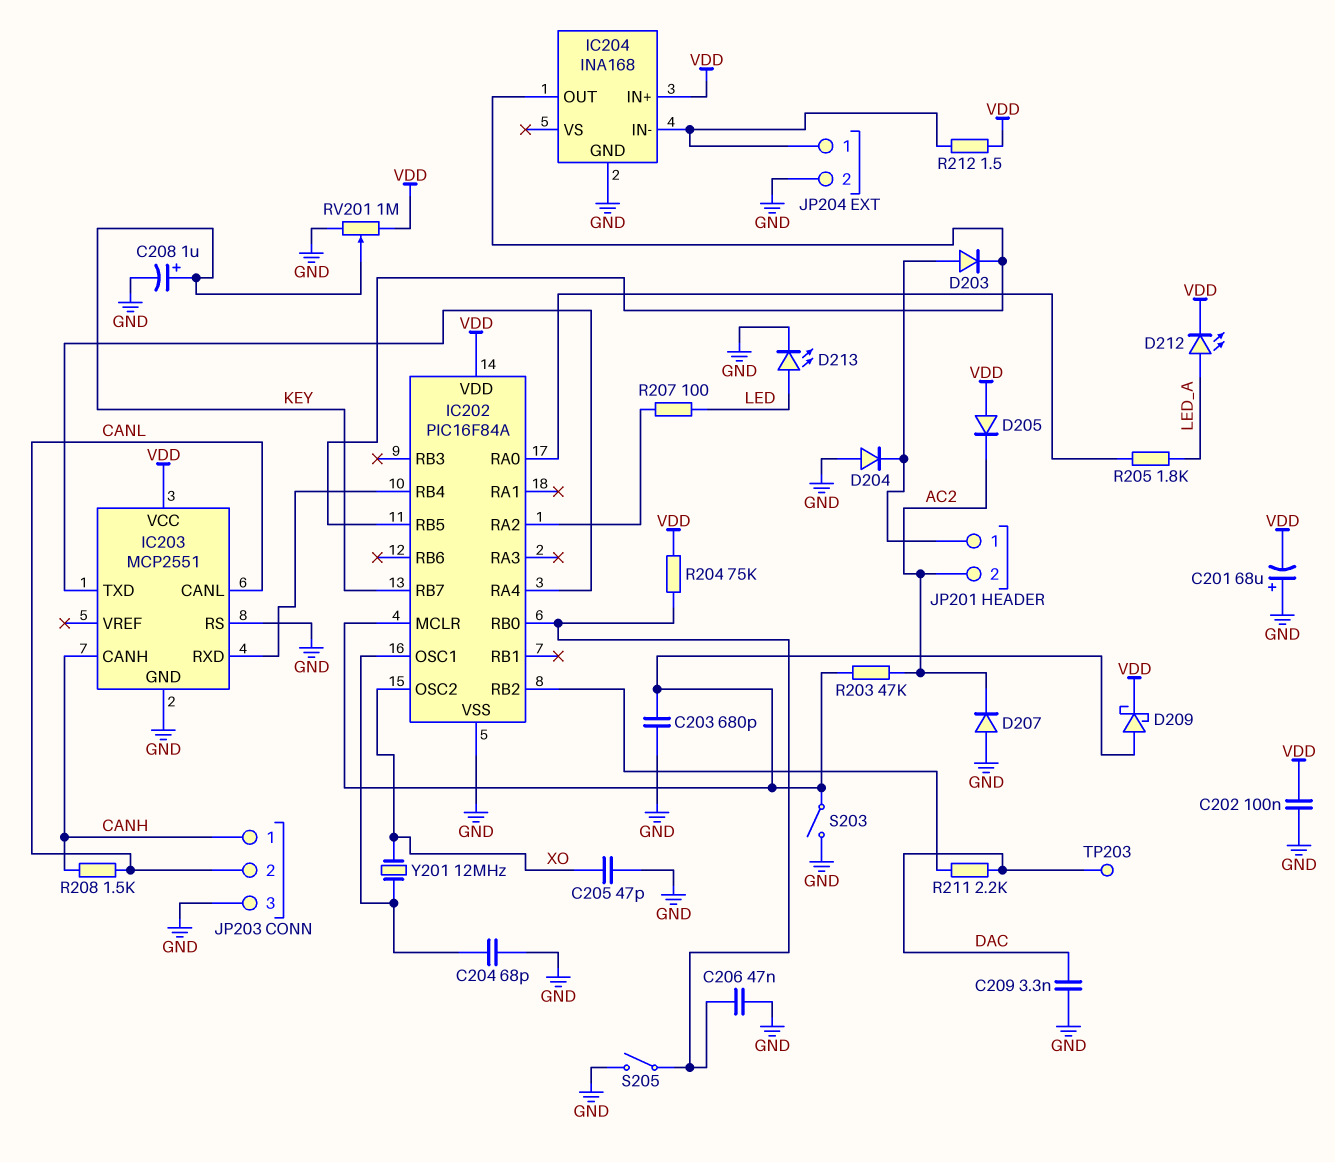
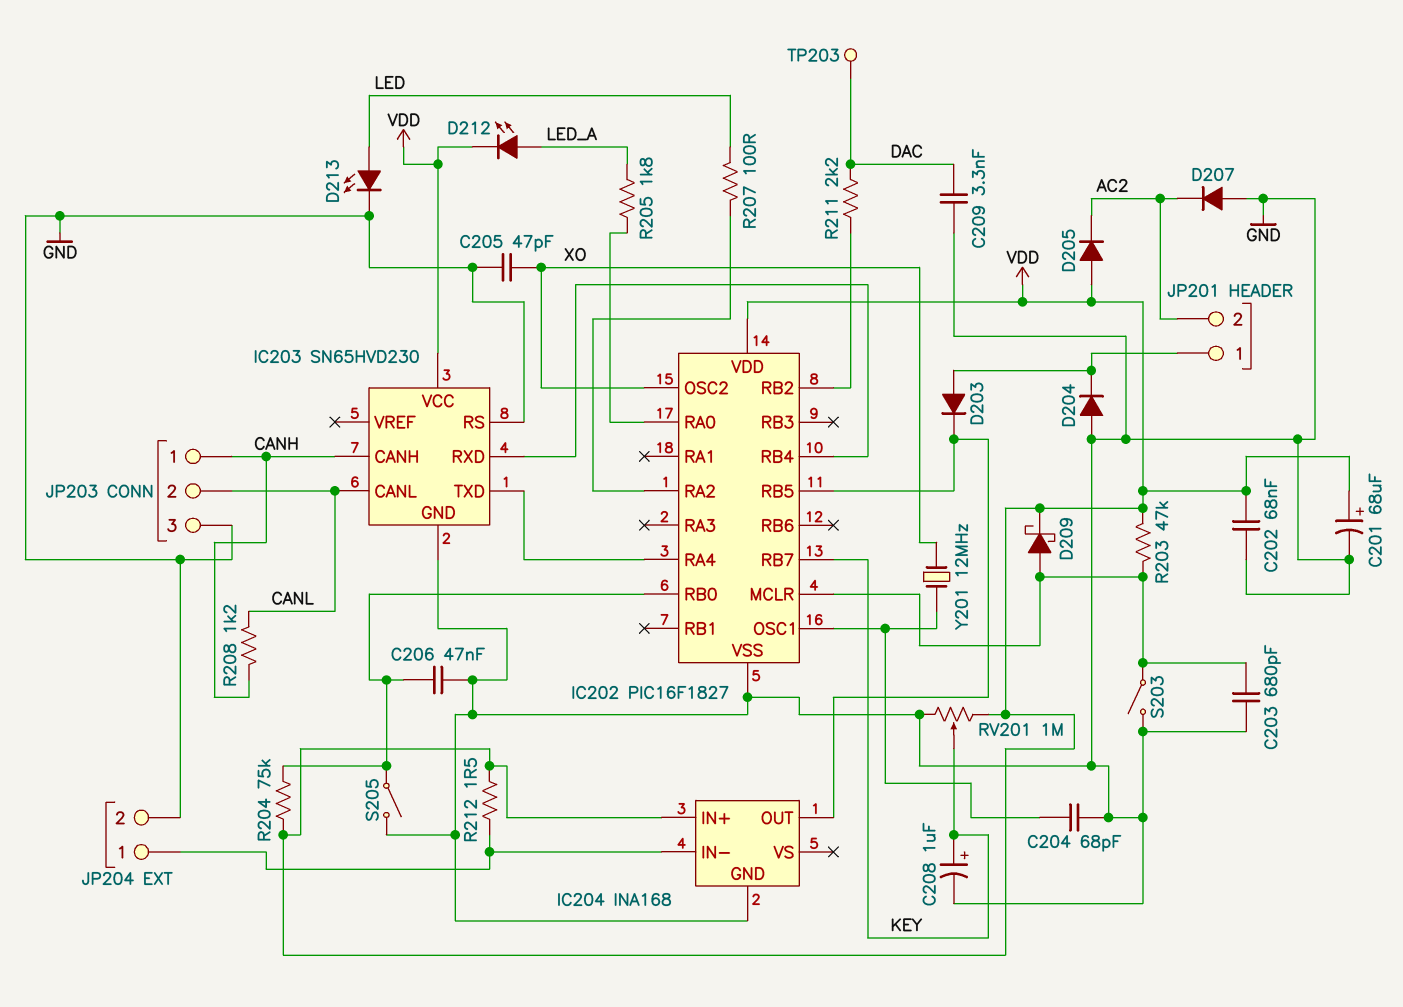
C201: 68uF (plus GND, minus VDD) -> 68uF (plus VDD, minus GND)
C202: 100nF (GND, VDD) -> 68nF (GND, VDD)
IC202: PIC16F84A -> PIC16F1827
IC203: MCP2551 -> SN65HVD230
R203: 47k (AC2, IC202/MCLR) -> 47k (IC202/MCLR, VDD)
R208: 1.5k (CANH, CANL) -> 1.2k (CANH, CANL)

